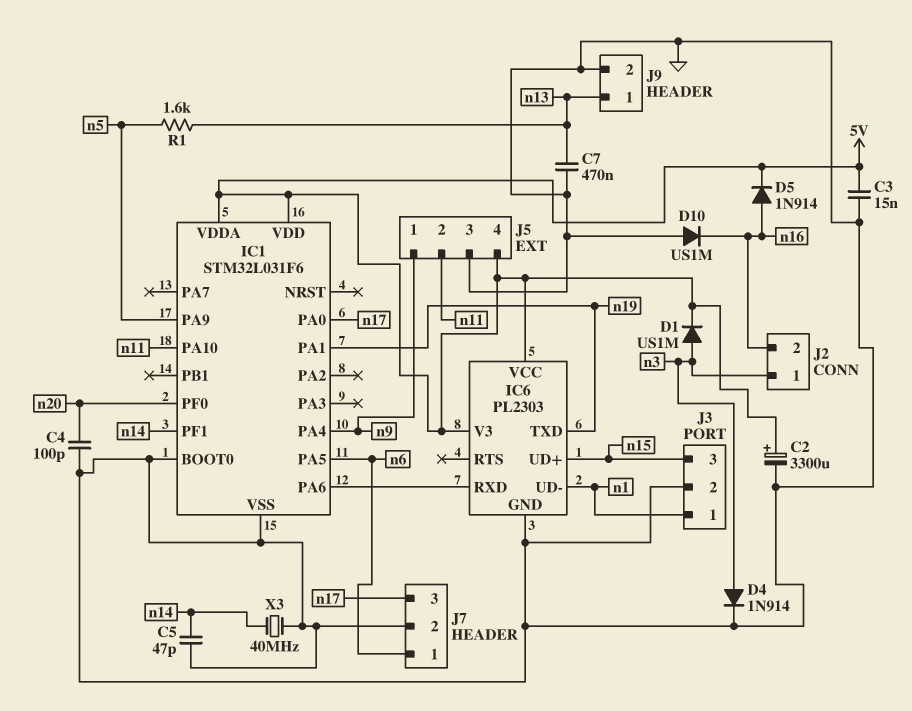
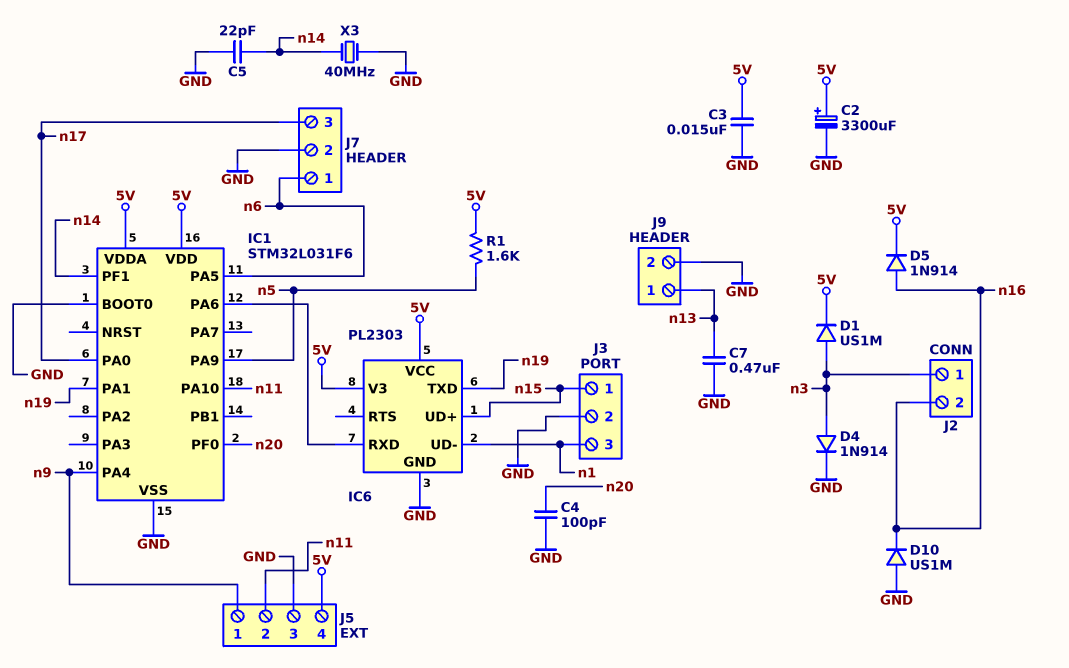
C5: 47pF (GND, n14) -> 22pF (GND, n14)
J3 pin 1: n1 -> n15
J3 pin 3: n15 -> n1
R1: 1.6k (n5, n13) -> 1.6k (5V, n5)

